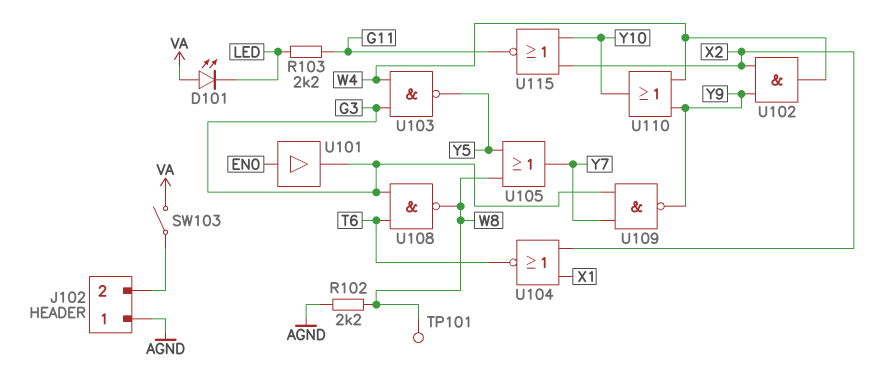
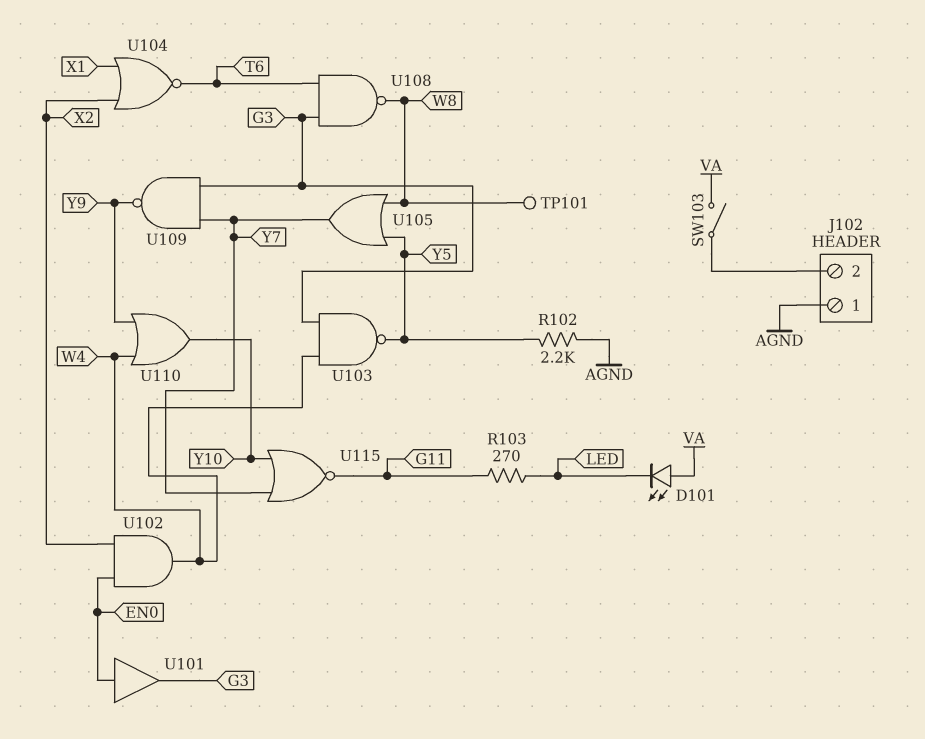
R102: 2.2k (AGND, W8) -> 2.2k (AGND, Y5)
R103: 2.2k (G11, LED) -> 270 (G11, LED)
U102: AND (in X2, in Y9, out W4) -> AND (in EN0, in X2, out W4)
U115: NOR (in X2, in Y10, out G11) -> NOR (in Y7, in Y10, out G11)

